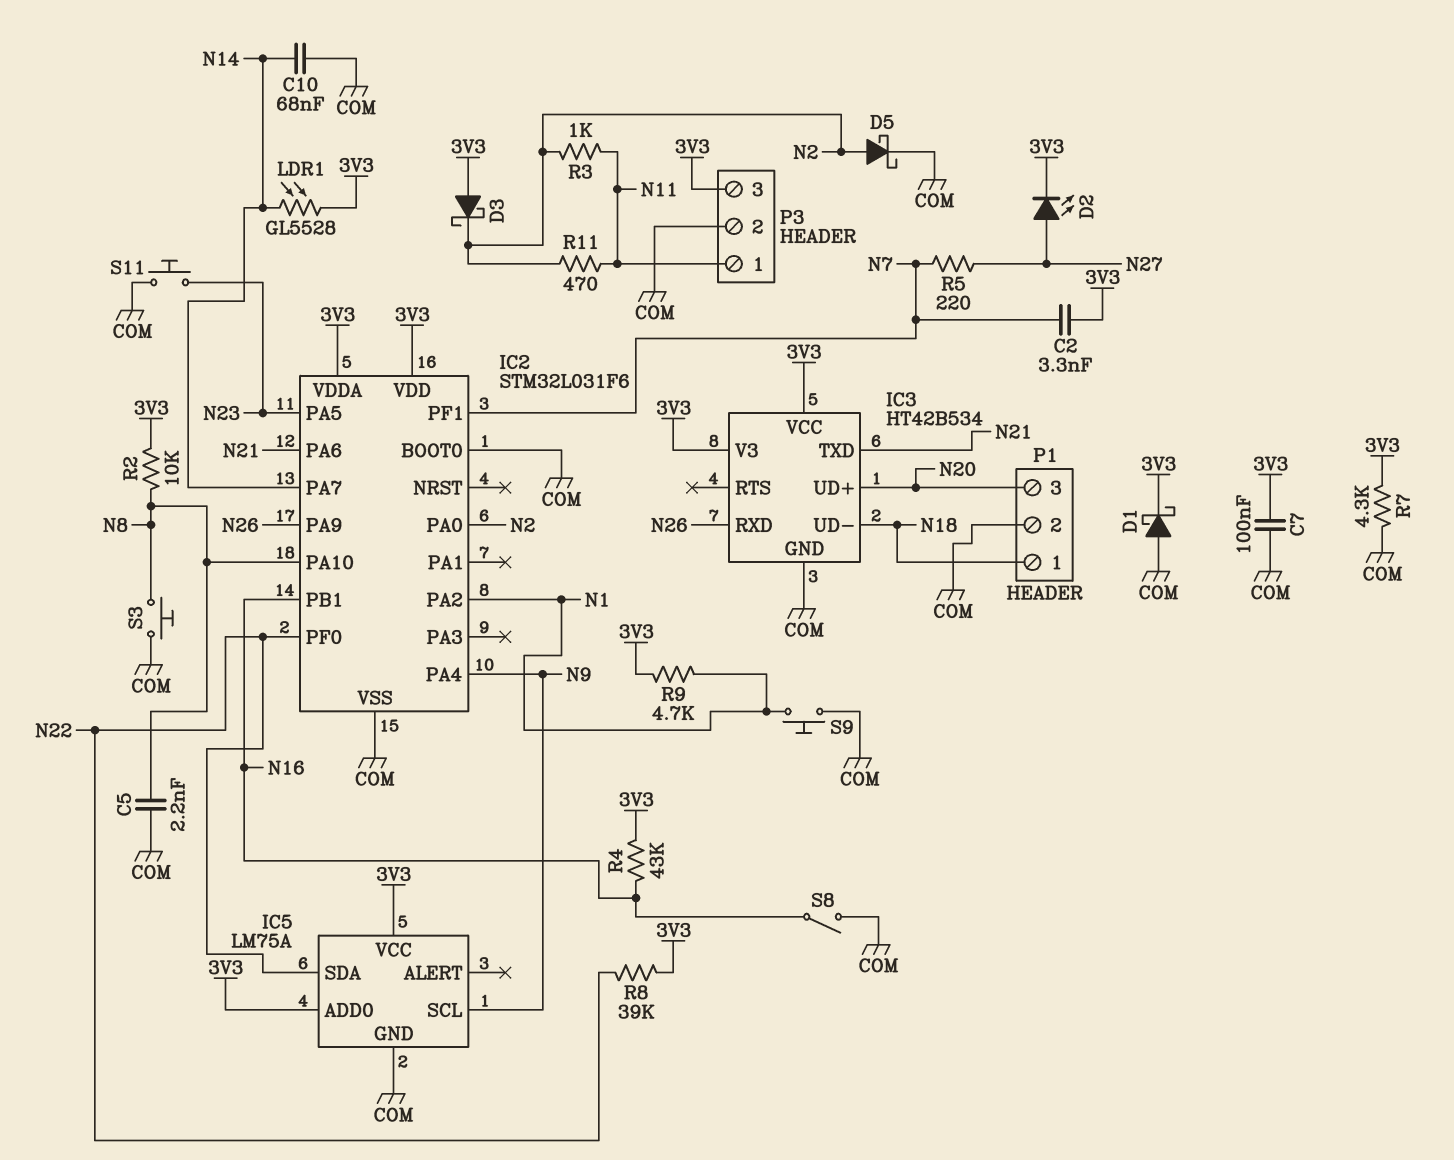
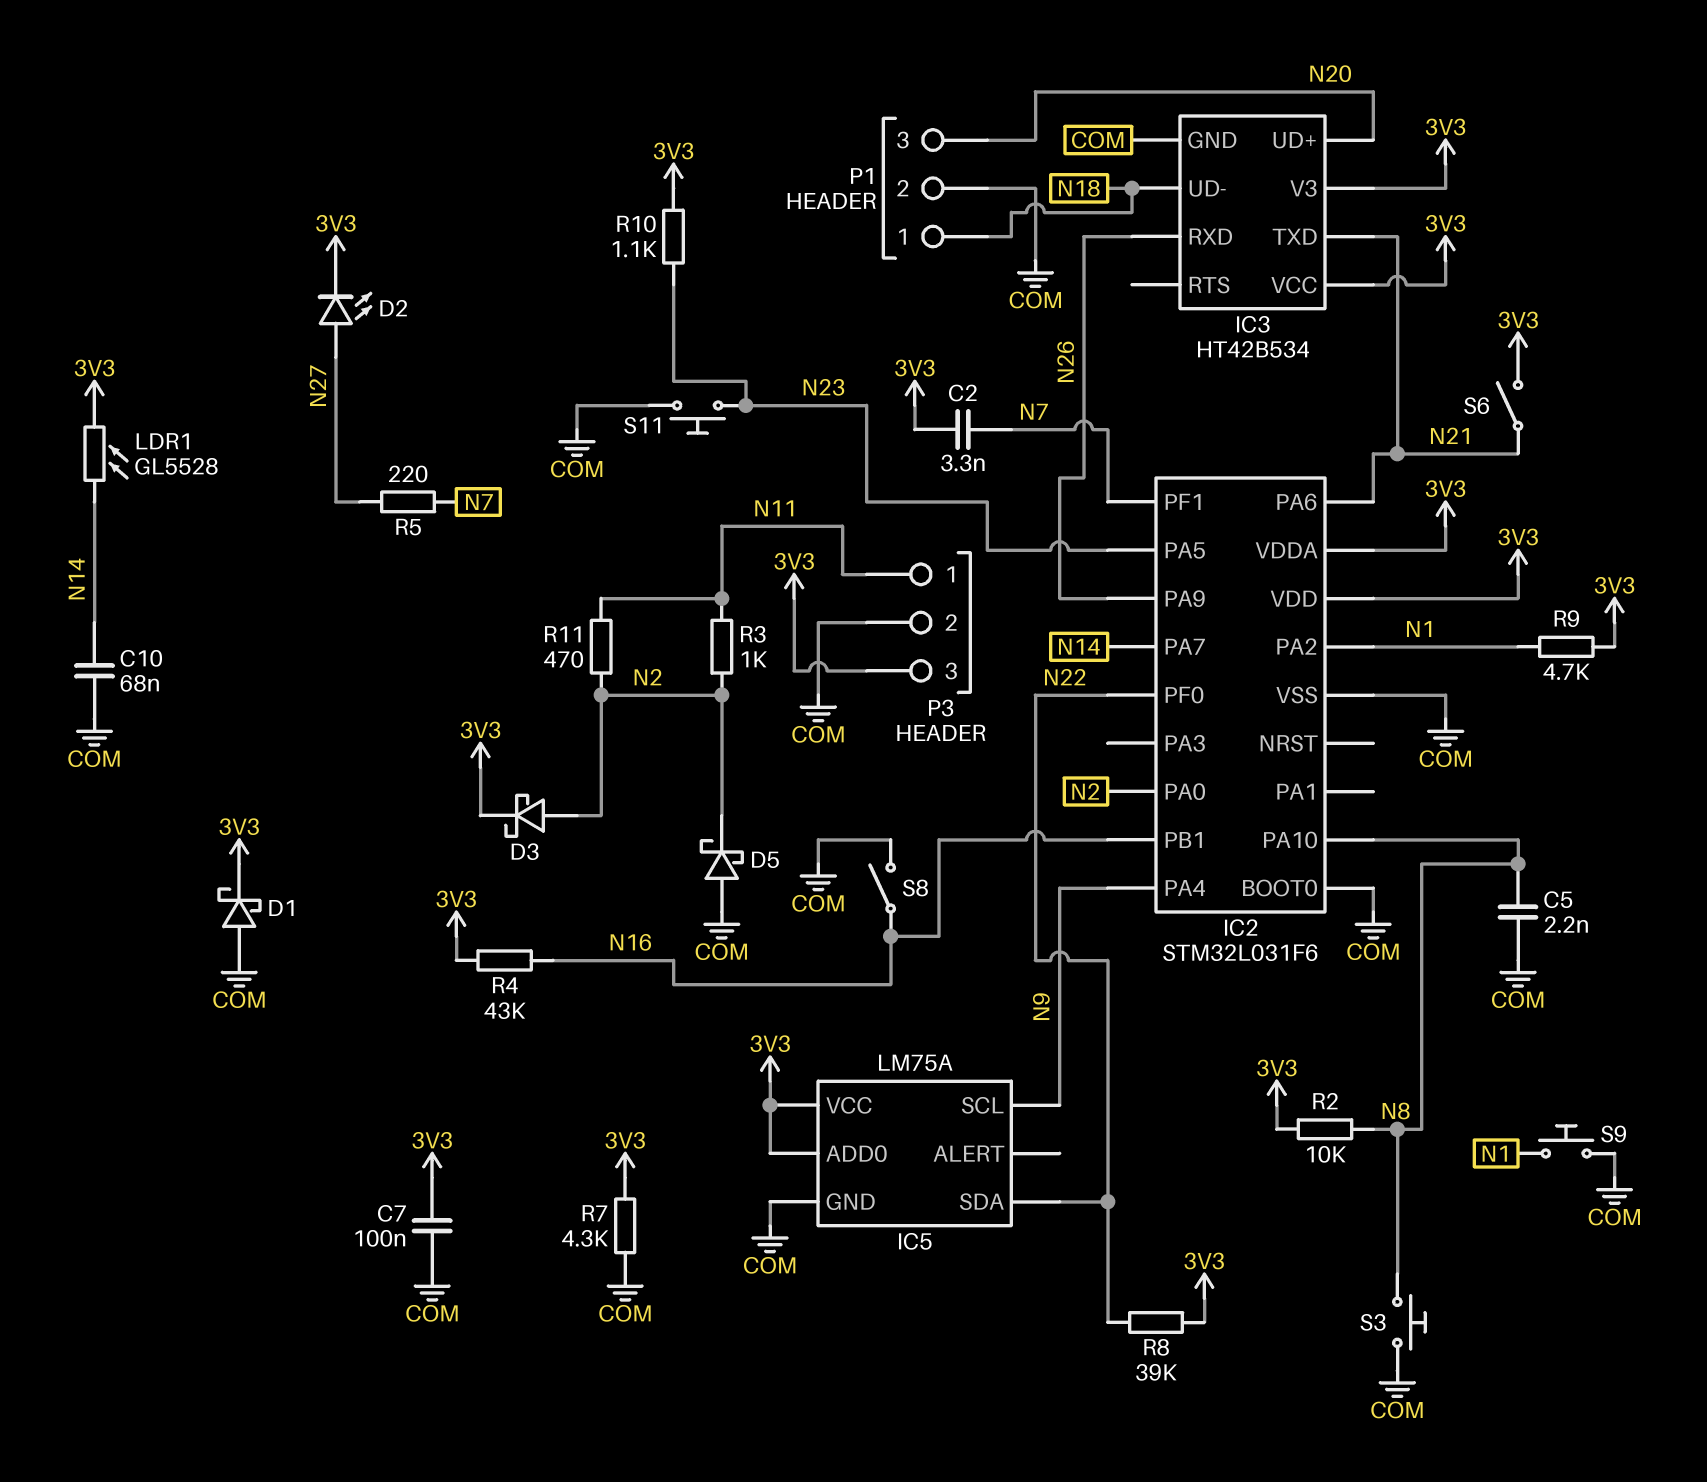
D3: schottky (A 3V3, K N2) -> schottky (A N2, K 3V3)
D5: schottky (A N2, K COM) -> schottky (A COM, K N2)
R10: none -> 1.1k (3V3, N23)
S6: none -> switch (3V3, N21)

